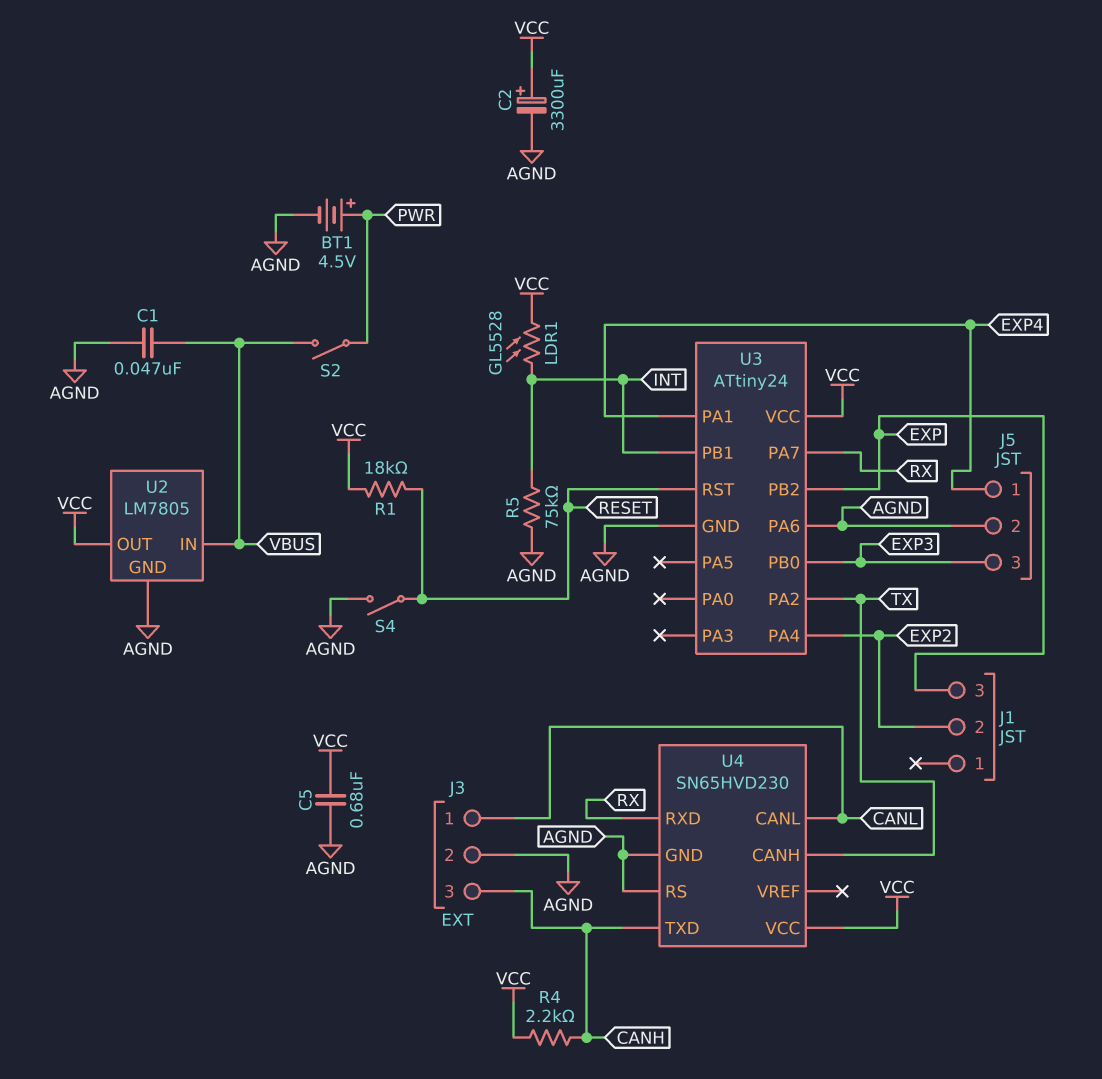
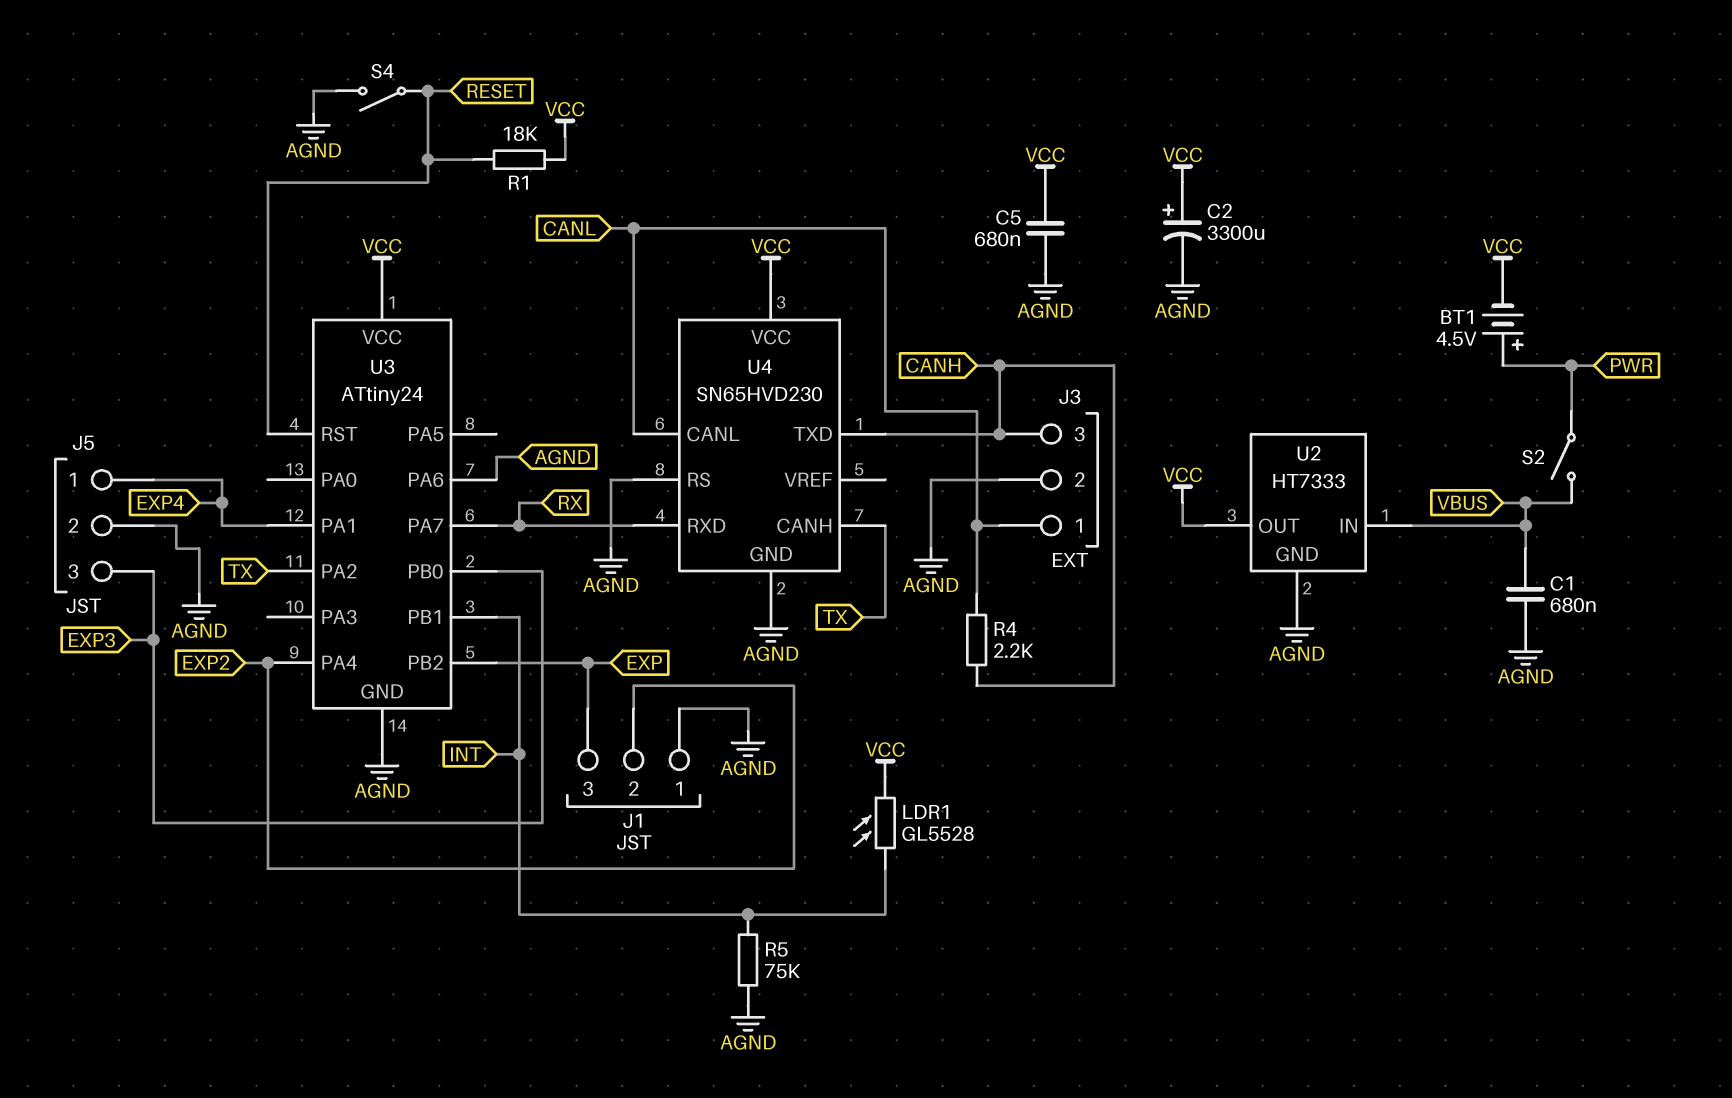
BT1: 4.5V (plus PWR, minus AGND) -> 4.5V (plus PWR, minus VCC)
C1: 47nF (AGND, VBUS) -> 680nF (AGND, VBUS)
J1 pin 1: none -> AGND
R4: 2.2k (CANH, VCC) -> 2.2k (CANH, CANL)
U2: LM7805 -> HT7333

